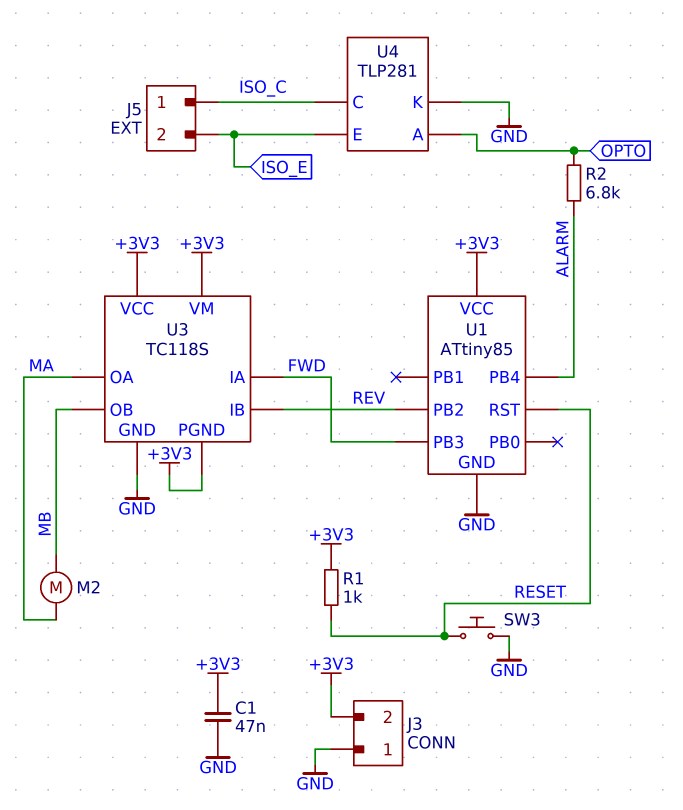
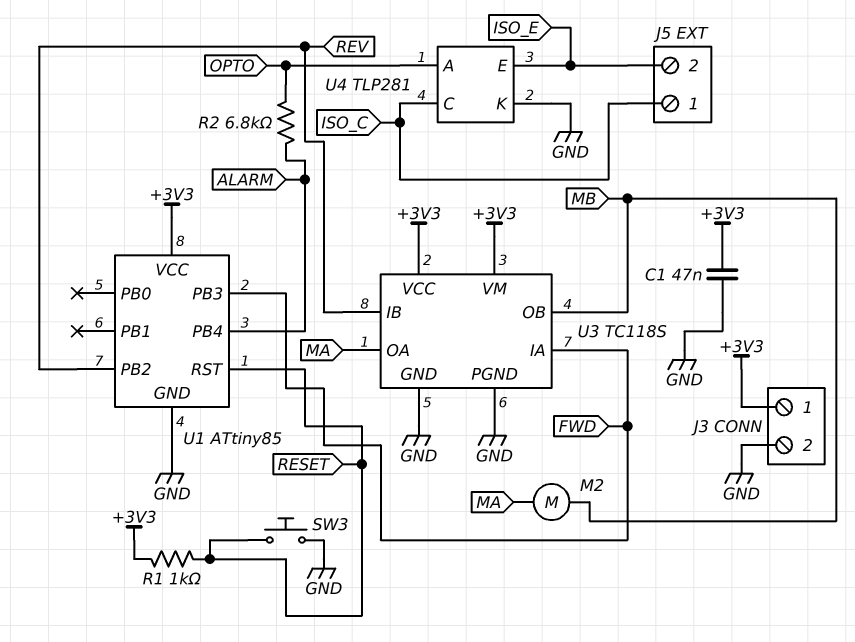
J3 pin 1: GND -> +3V3
J3 pin 2: +3V3 -> GND
U3 pin PGND: +3V3 -> GND

